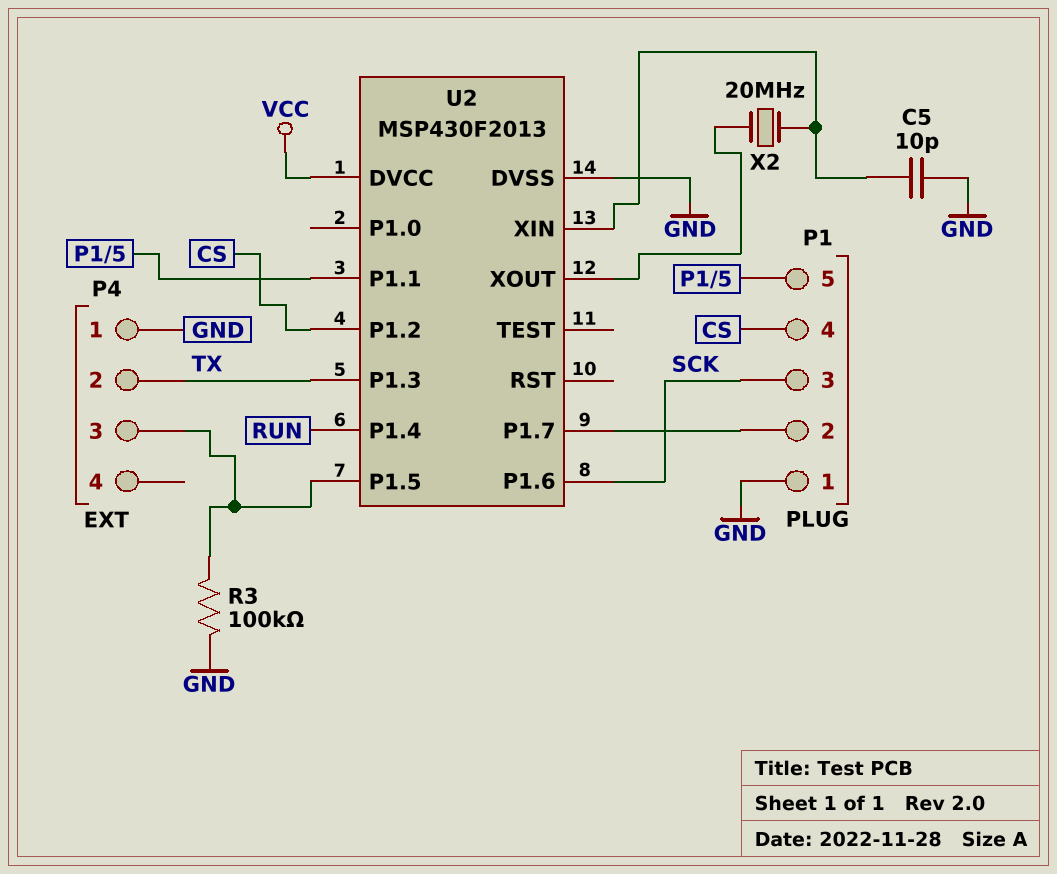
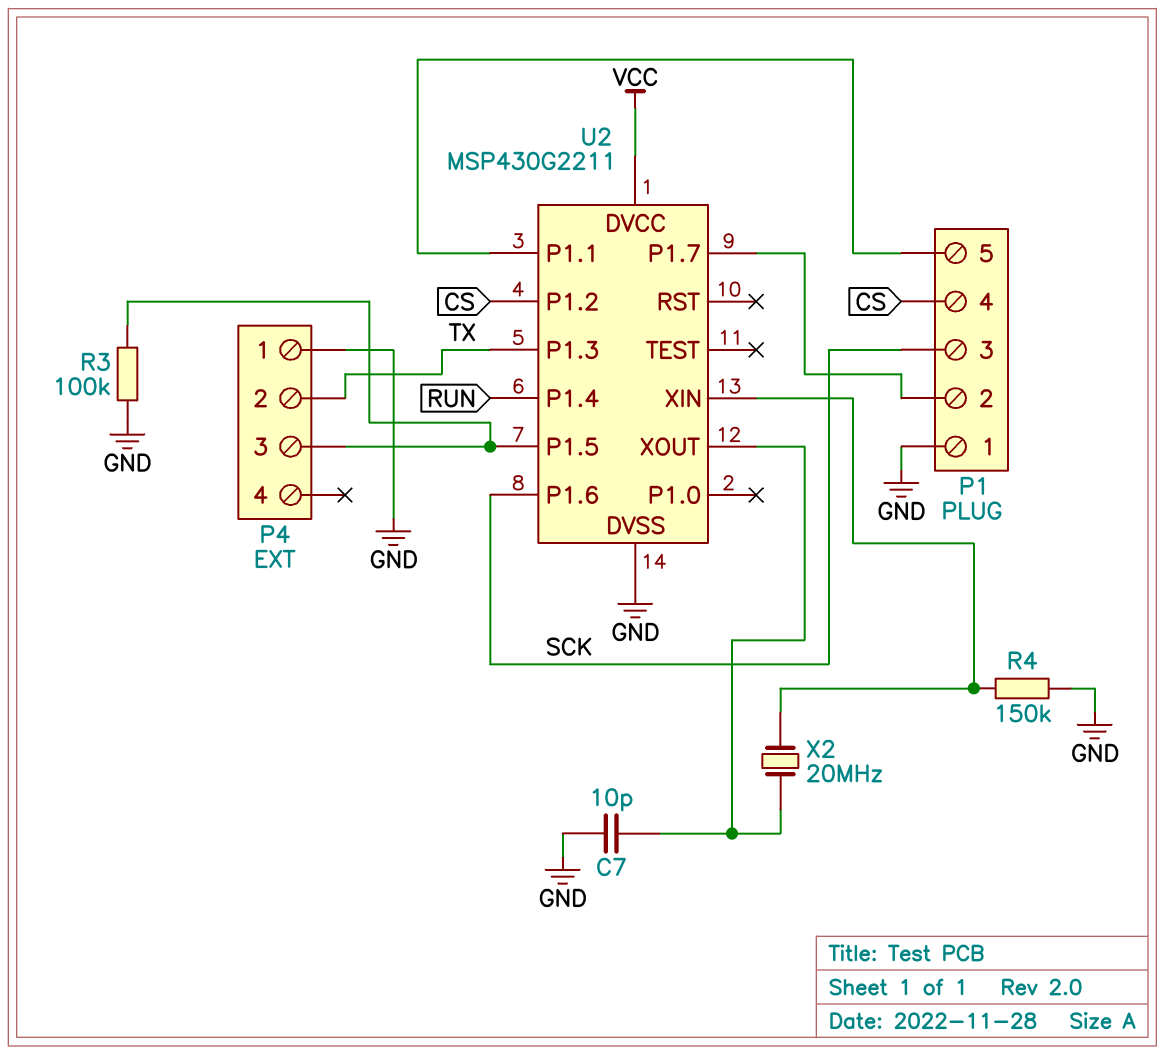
C5: 10pF (GND, U2/XIN) -> none
C7: none -> 10pF (GND, U2/XOUT)
R4: none -> 150k (GND, U2/XIN)
U2: MSP430F2013 -> MSP430G2211

